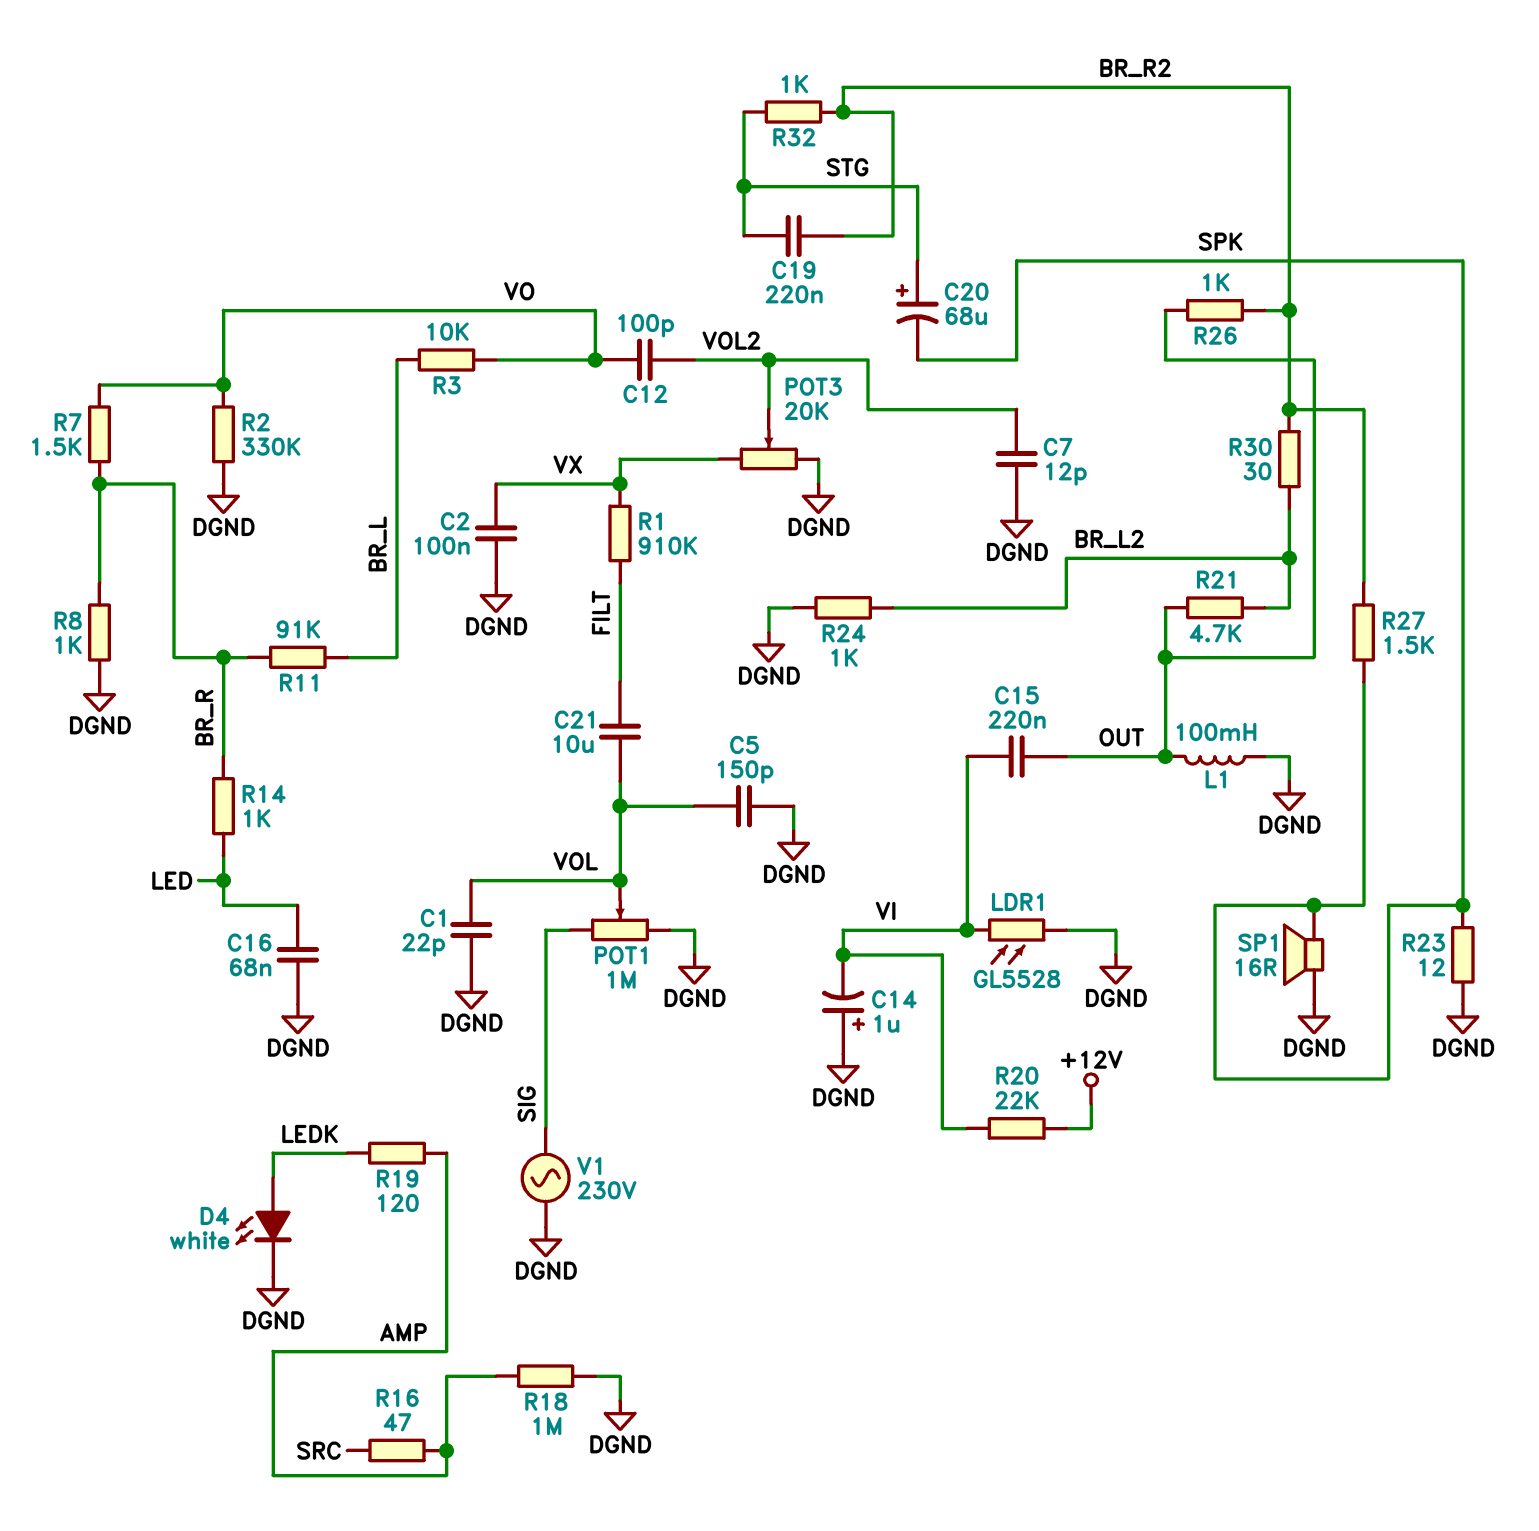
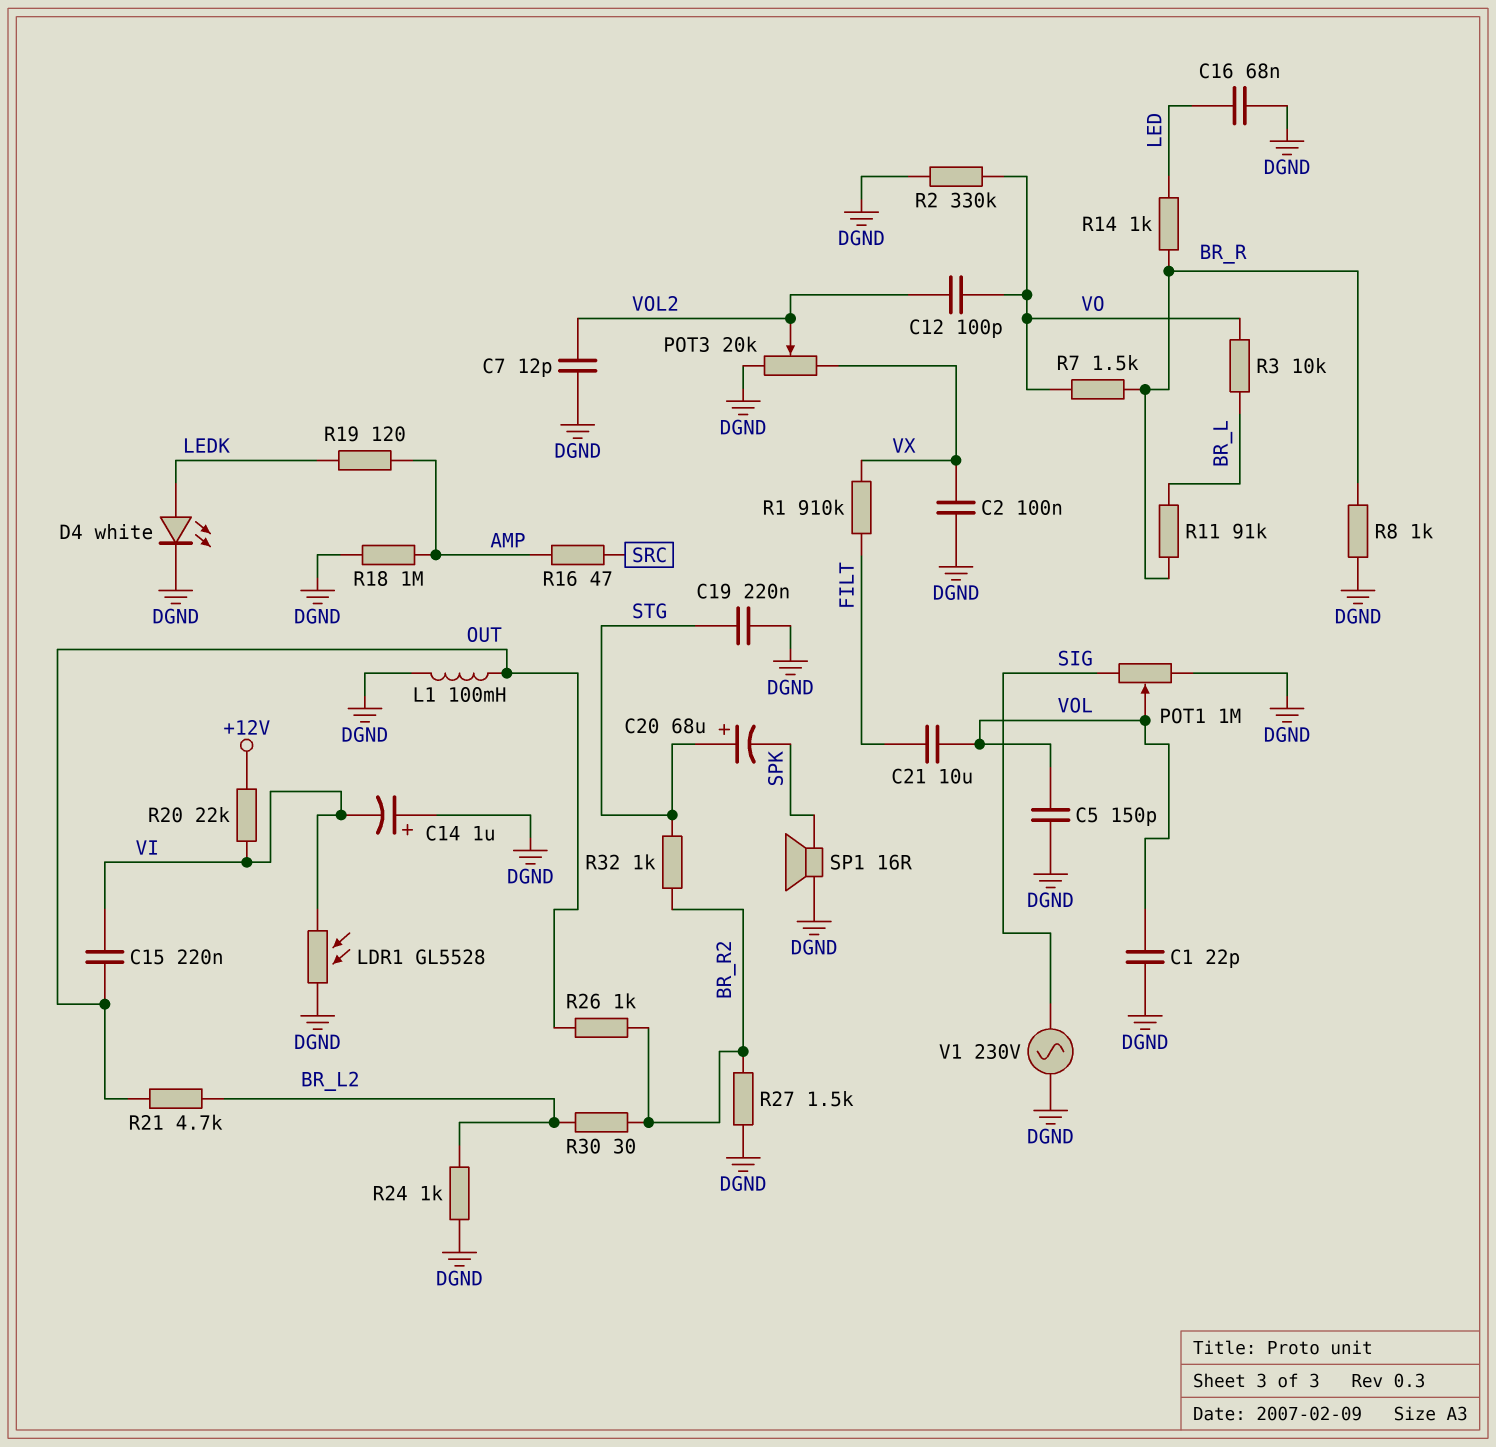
C19: 220nF (BR_R2, STG) -> 220nF (DGND, STG)
R23: 12 (DGND, SPK) -> none
R27: 1.5k (BR_R2, SPK) -> 1.5k (BR_R2, DGND)

